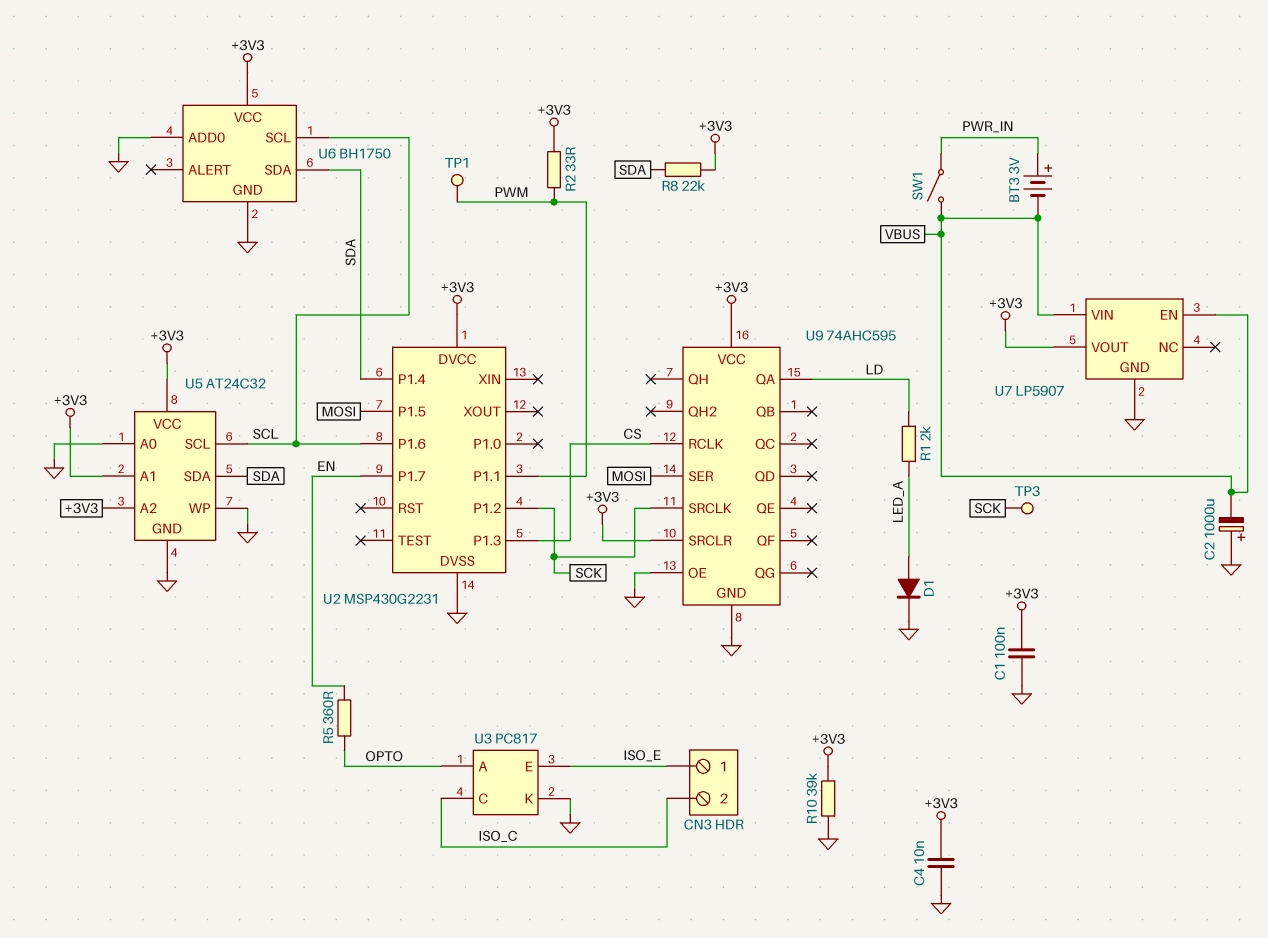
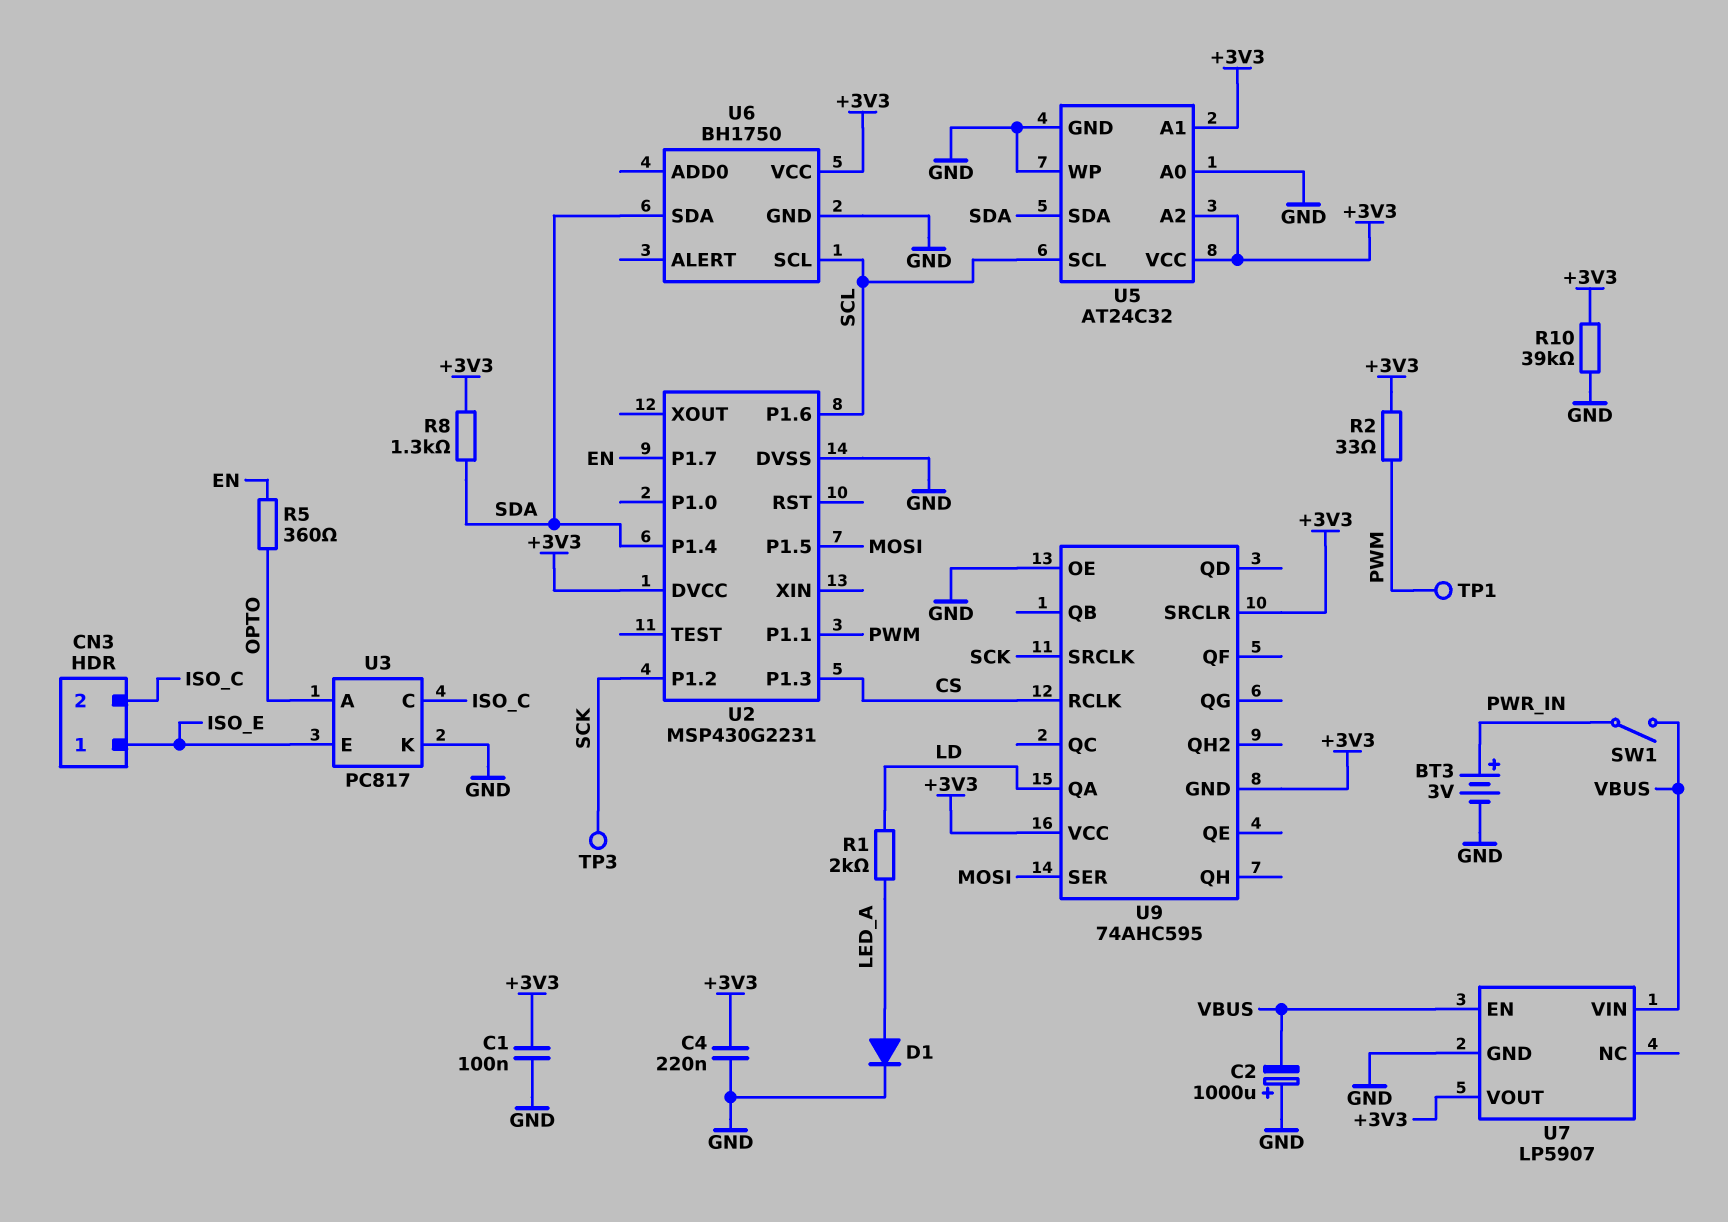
BT3: 3V (plus PWR_IN, minus VBUS) -> 3V (plus PWR_IN, minus GND)
C4: 10nF (+3V3, GND) -> 220nF (+3V3, GND)
R8: 22k (+3V3, SDA) -> 1.3k (+3V3, SDA)
U6 pin ADD0: GND -> none
U9 pin GND: GND -> +3V3

